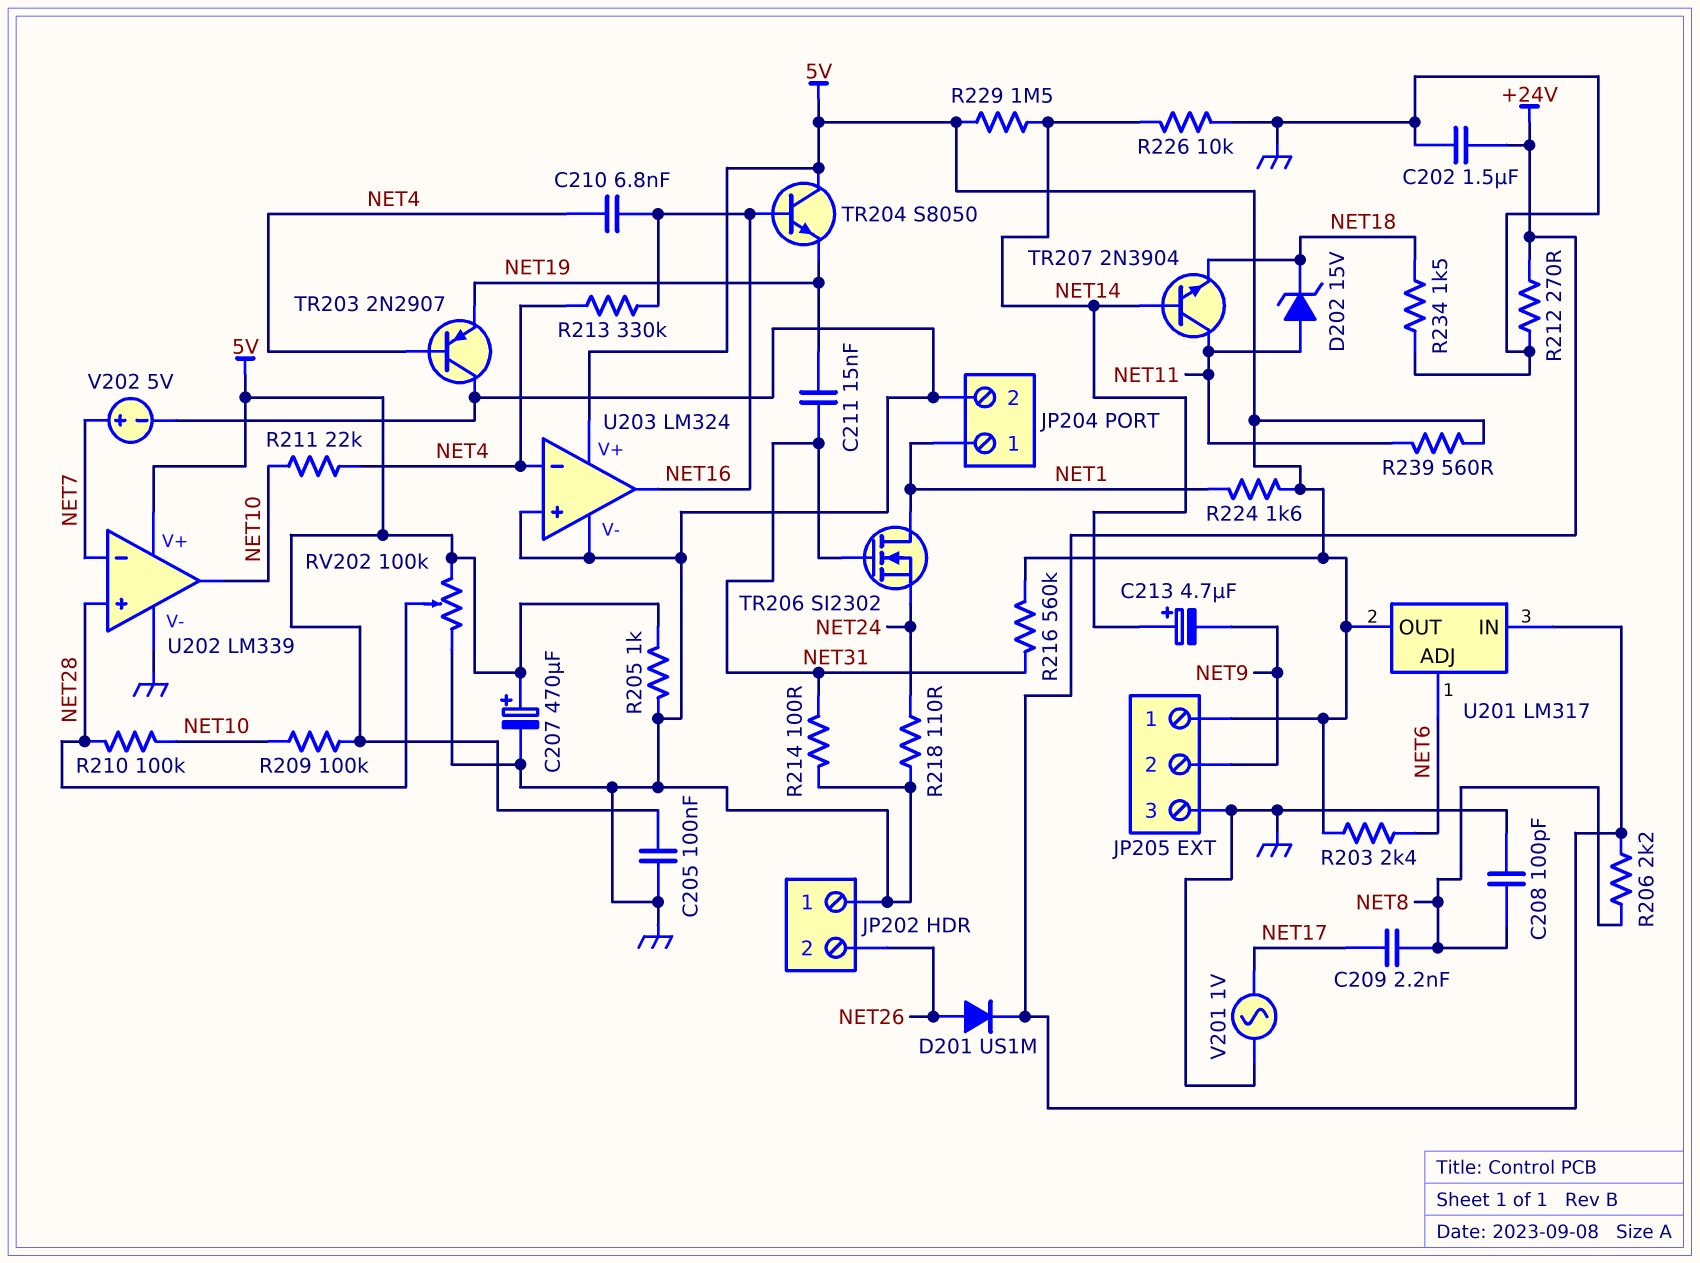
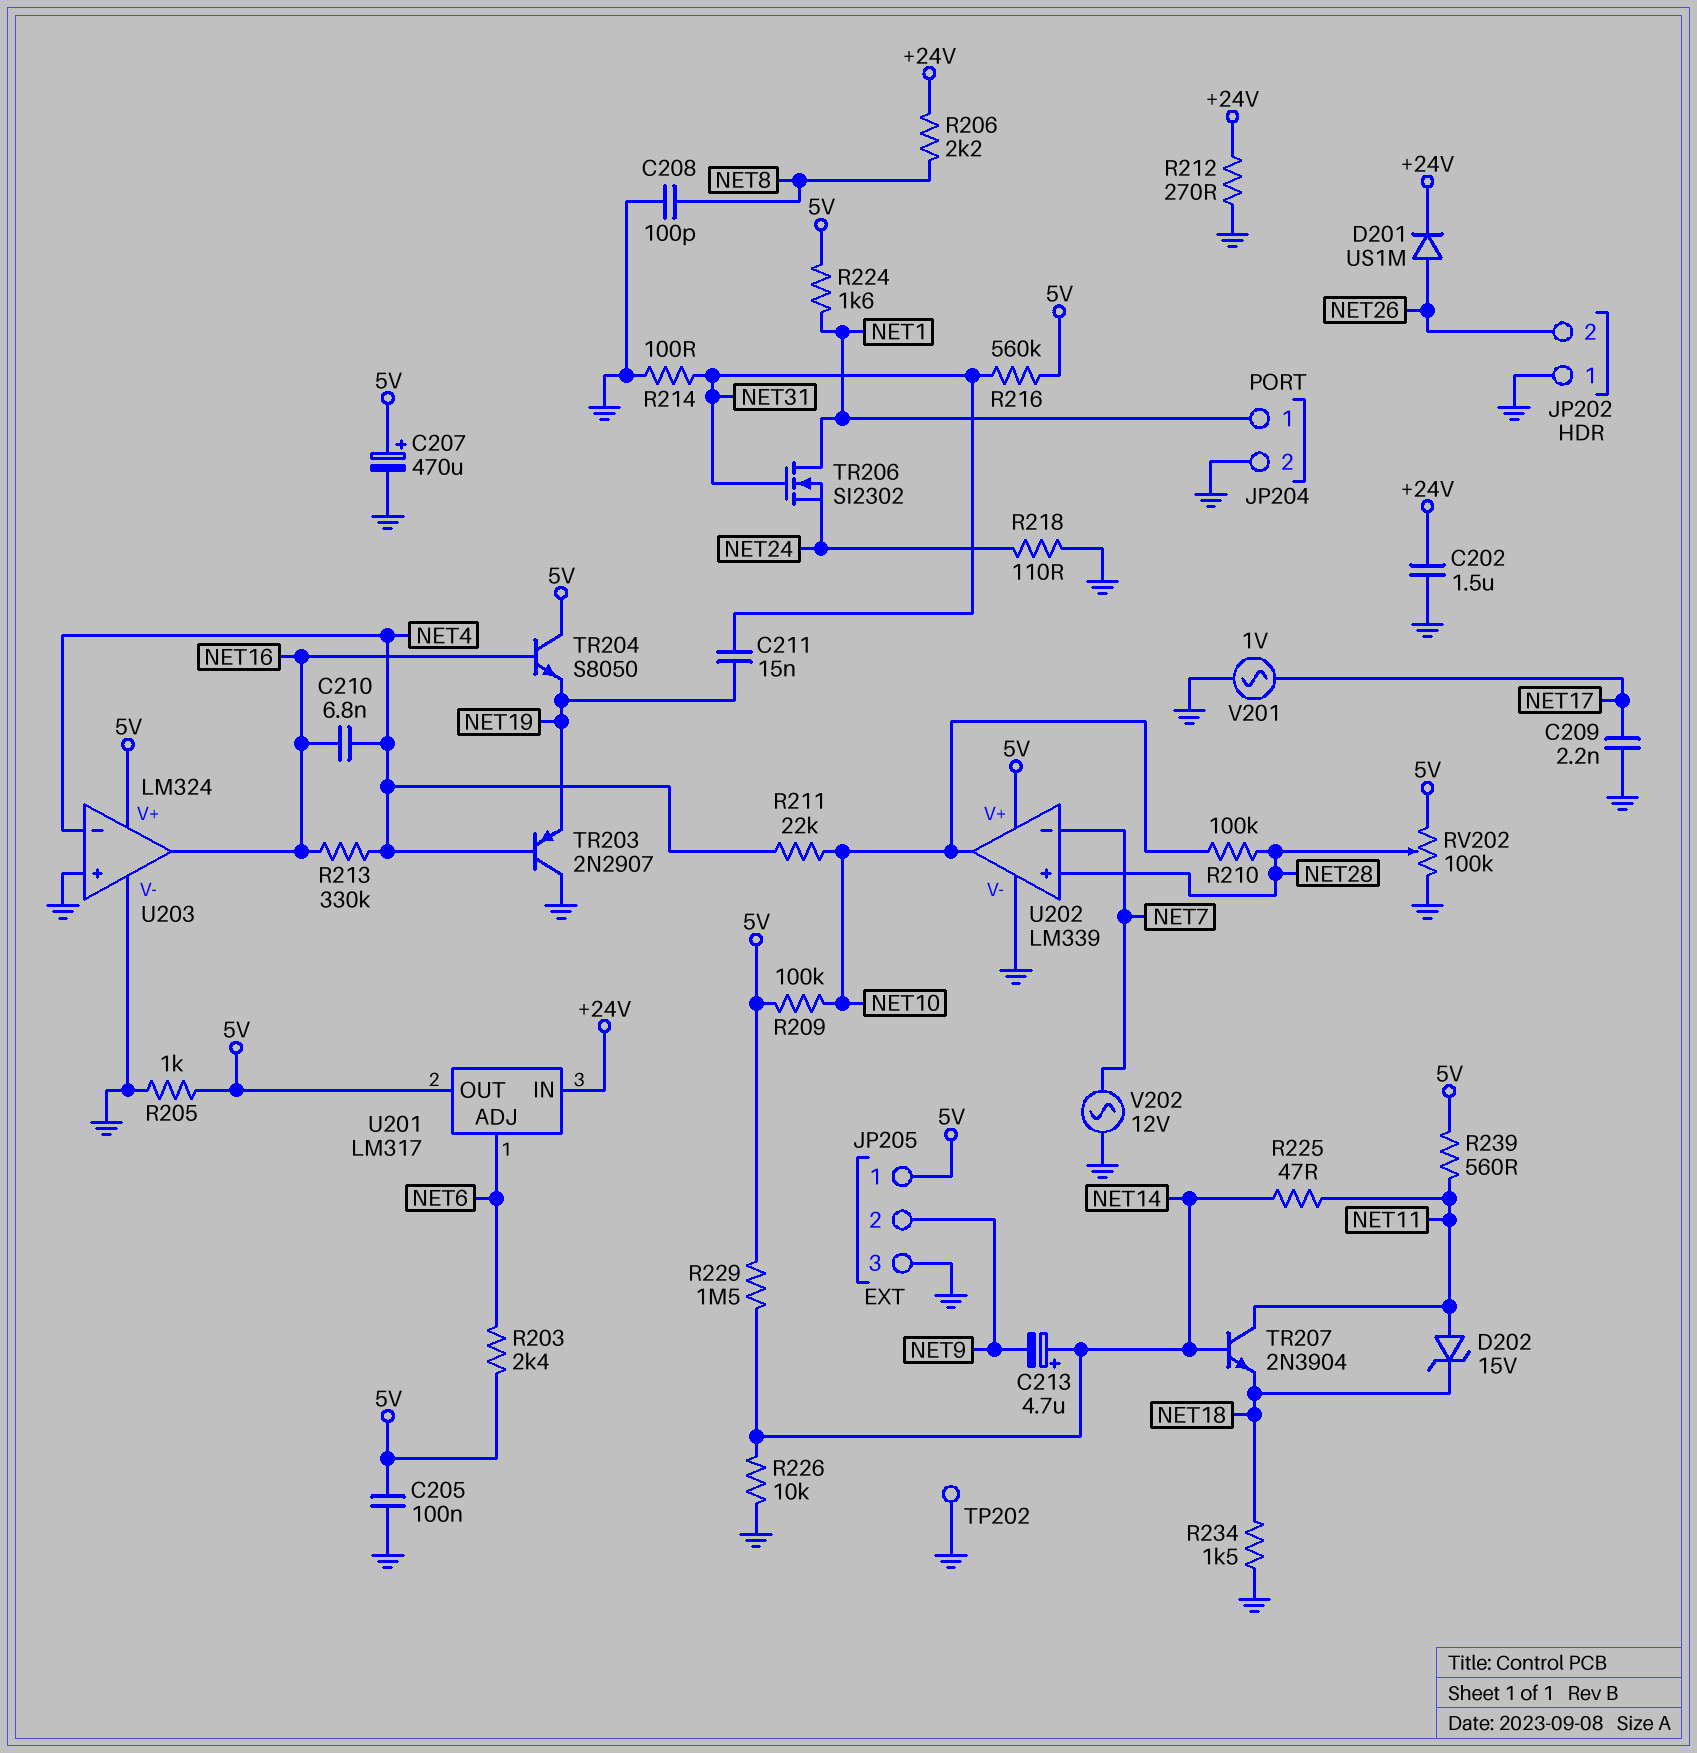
C209: 2.2nF (NET8, NET17) -> 2.2nF (GND, NET17)
R225: none -> 47 (NET11, NET14)
TP202: none -> test point (GND)
V202: 5V (plus NET7, minus GND) -> AC 12V (GND, NET7)

